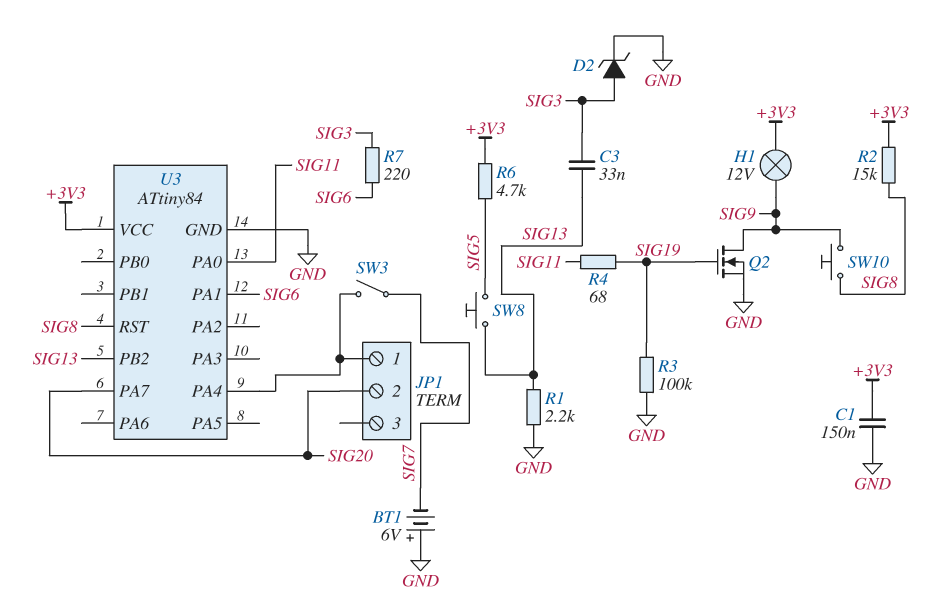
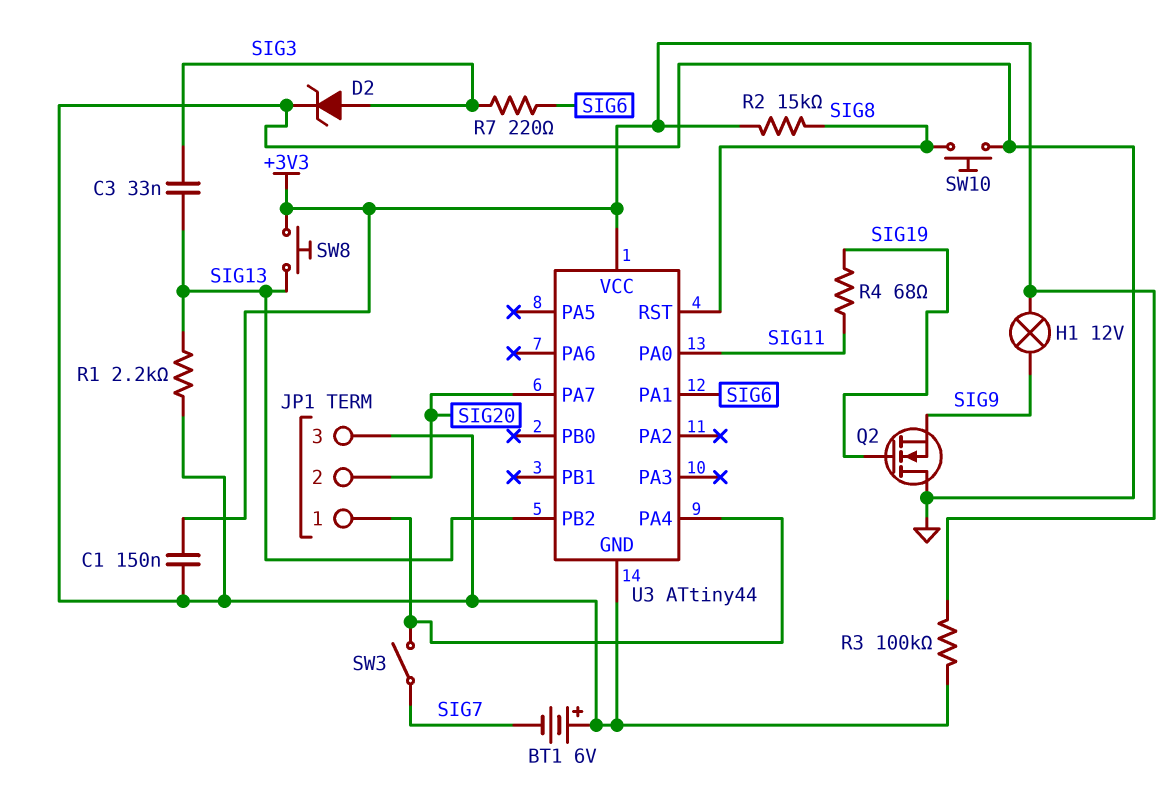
JP1 pin 3: none -> GND
Q2: NMOS (G SIG19, D SIG9, S GND) -> NMOS (G SIG19, D GND, S SIG9)
R3: 100k (GND, SIG19) -> 100k (+3V3, GND)
R6: 4.7k (+3V3, SIG5) -> none
SW8: button (SIG5, SIG13) -> button (+3V3, SIG13)
SW10: button (SIG8, SIG9) -> button (GND, SIG8)
U3: ATtiny84 -> ATtiny44

